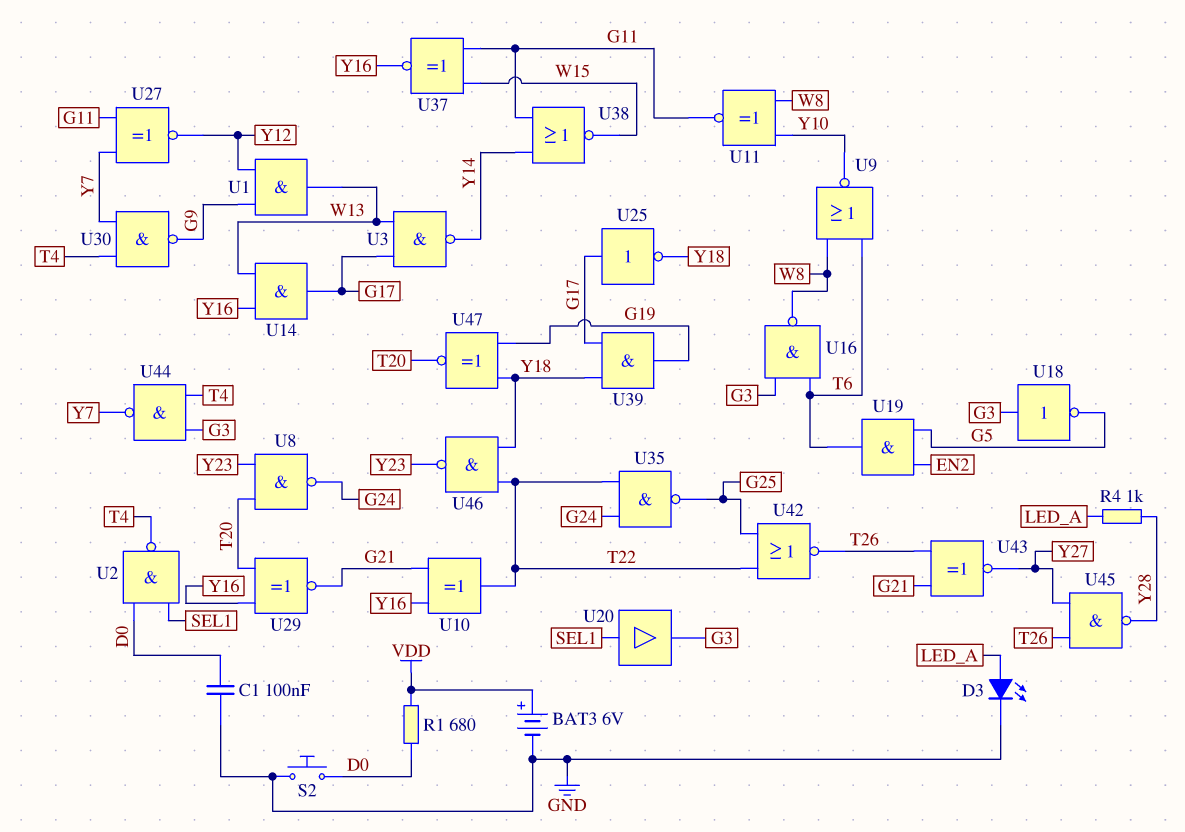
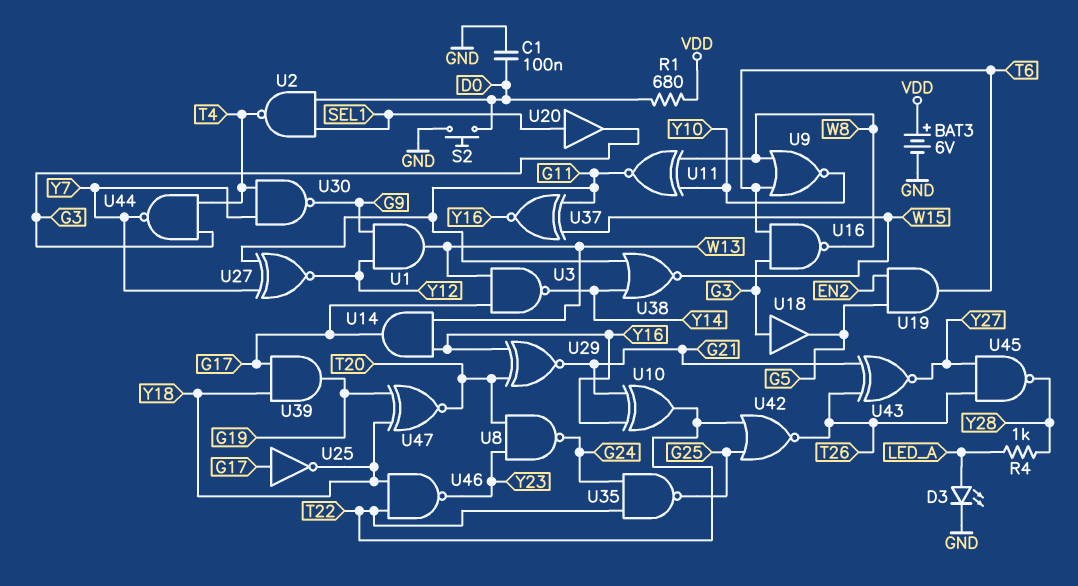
U18: NOT (in G3, out G5) -> buffer (in G3, out G5)

